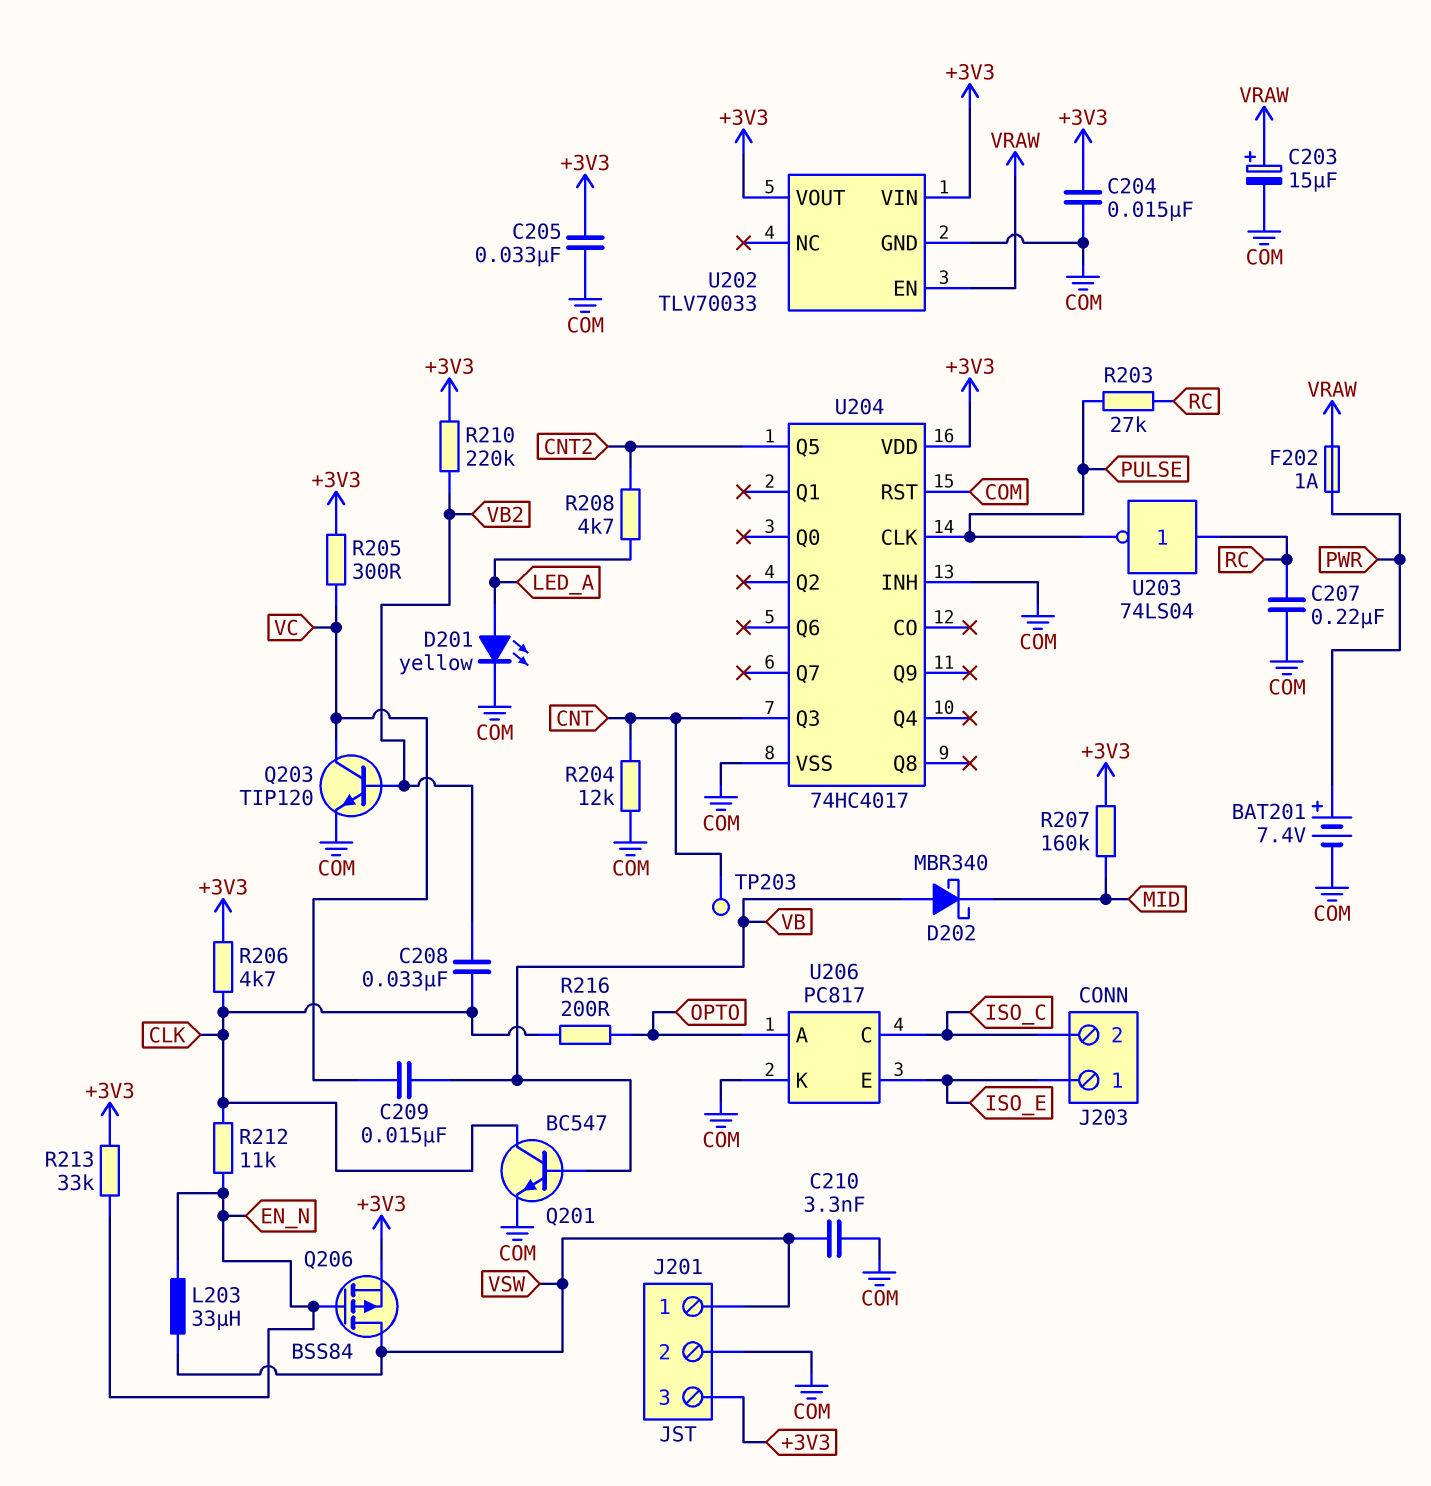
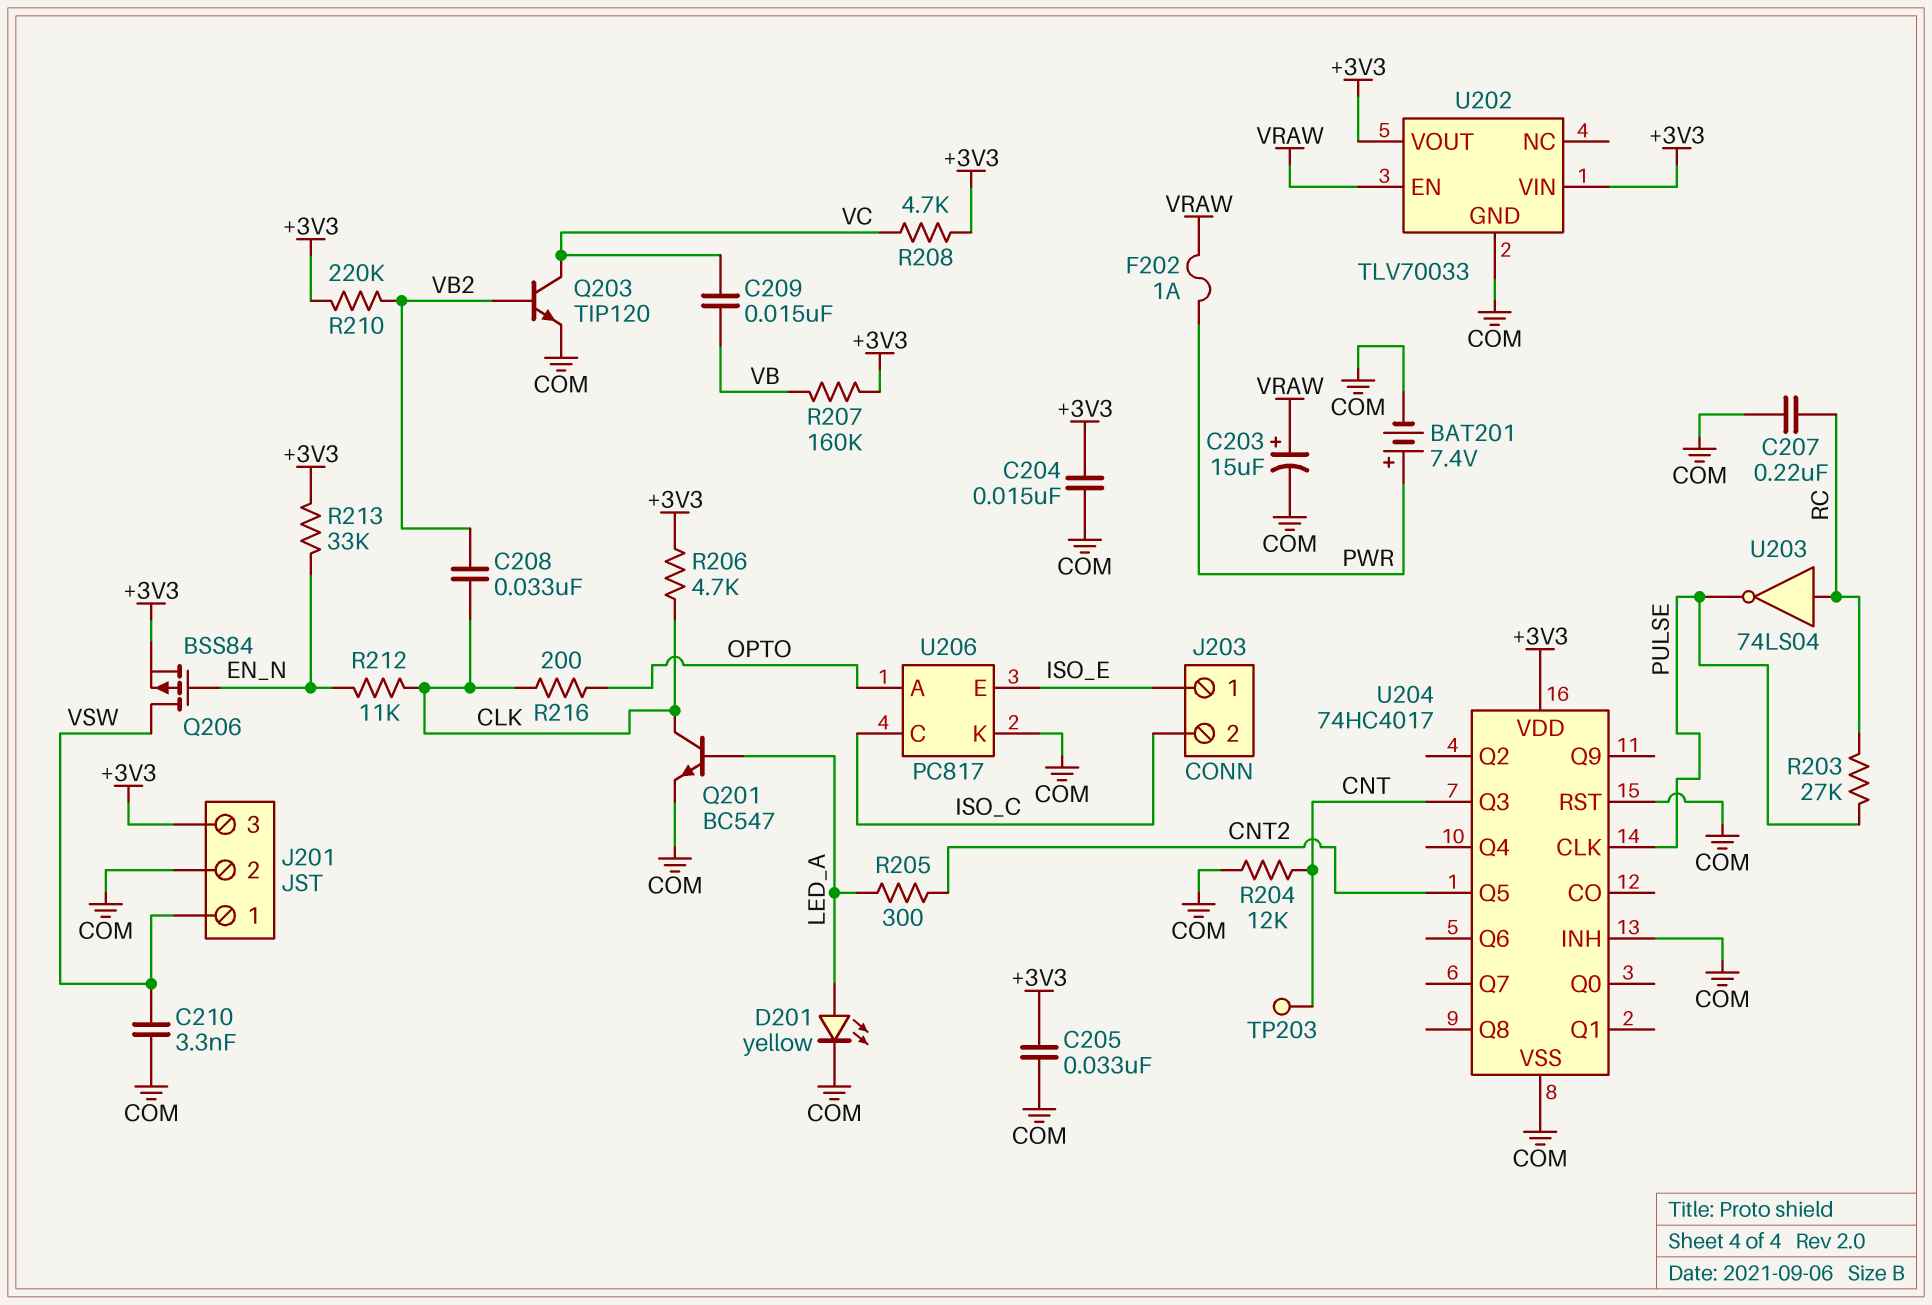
D202: schottky MBR340 (A VB, K MID) -> none
L203: 33uH (EN_N, VSW) -> none
Q201: NPN BC547 (B VB, C CLK, E COM) -> NPN BC547 (B LED_A, C CLK, E COM)
R205: 300 (+3V3, VC) -> 300 (CNT2, LED_A)
R207: 160k (+3V3, MID) -> 160k (+3V3, VB)
R208: 4.7k (CNT2, LED_A) -> 4.7k (+3V3, VC)

